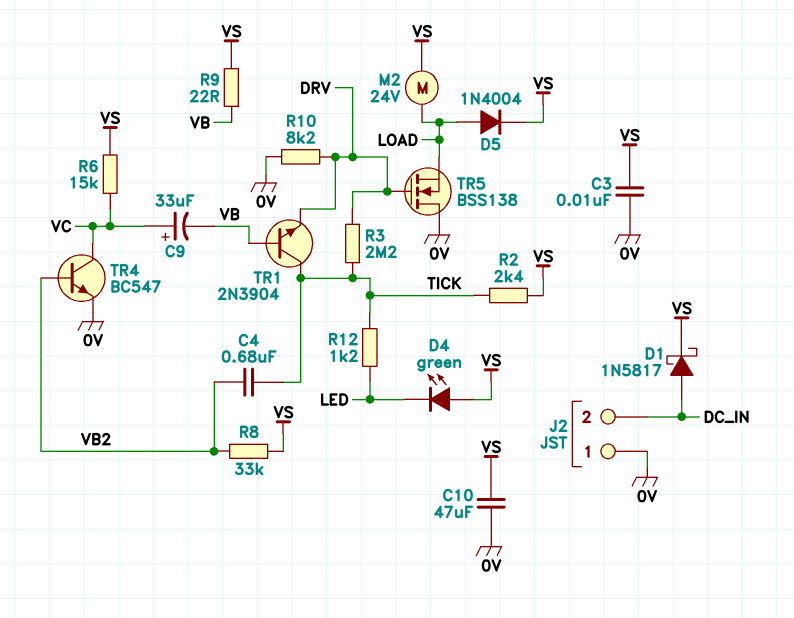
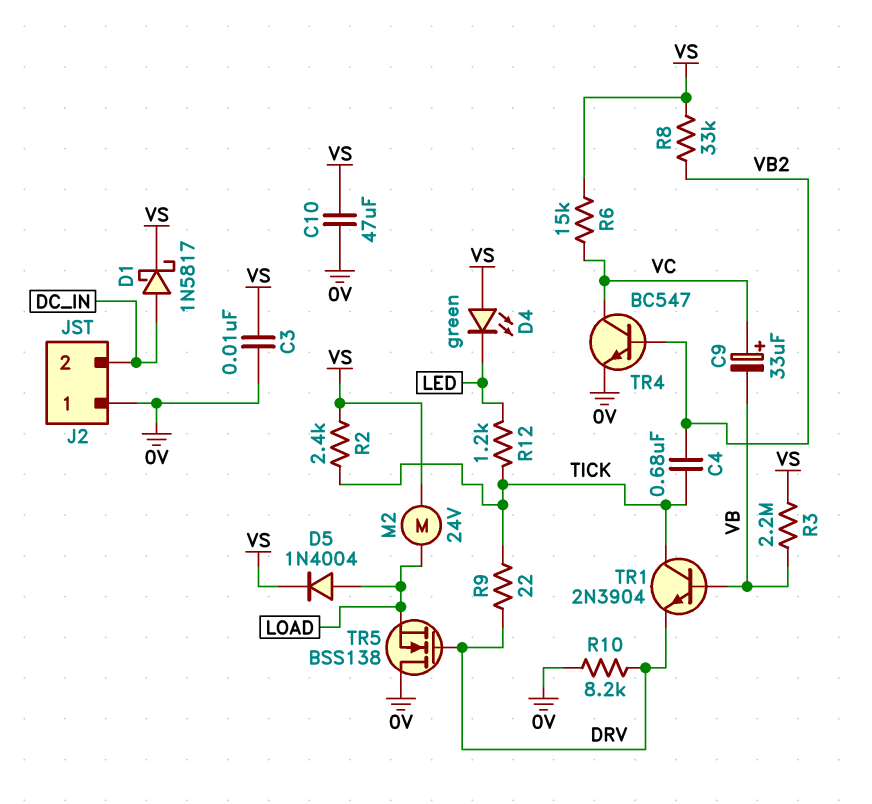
R3: 2.2M (DRV, TICK) -> 2.2M (VB, VS)
R9: 22 (VB, VS) -> 22 (DRV, TICK)

